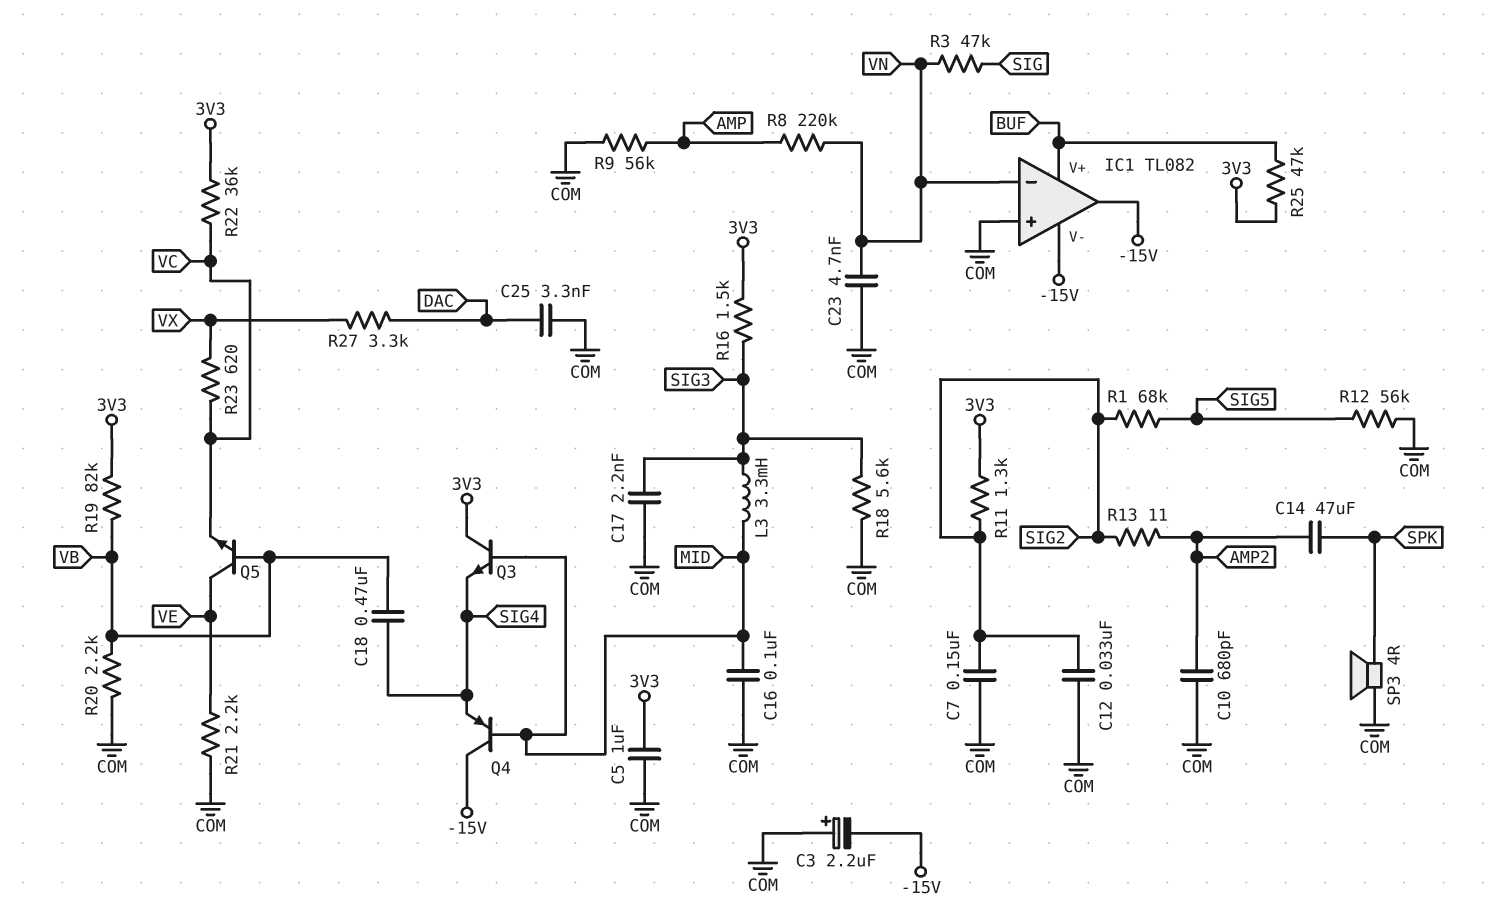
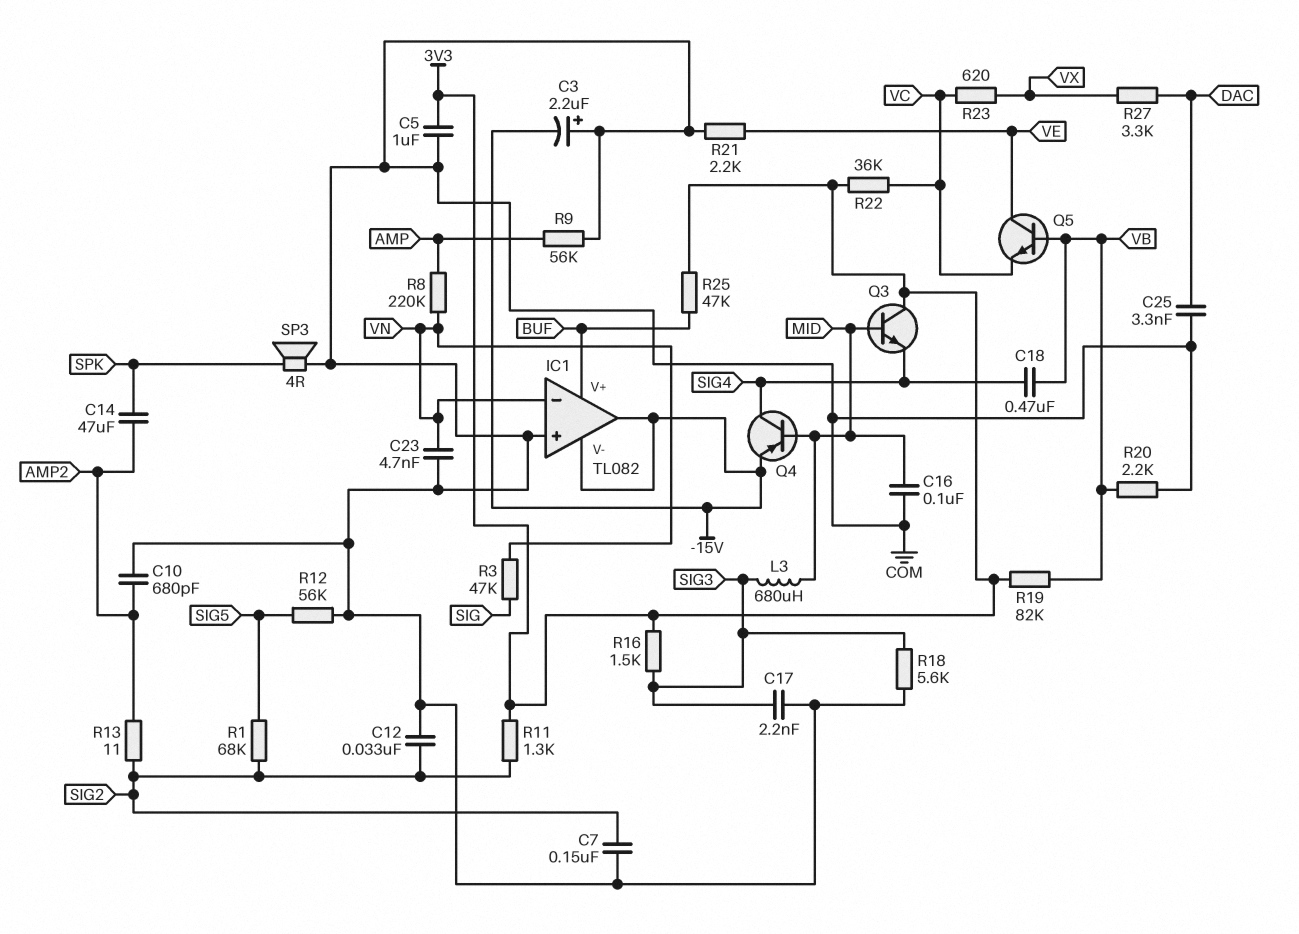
L3: 3.3mH (MID, SIG3) -> 680uH (MID, SIG3)
Q4: PNP (B MID, C -15V, E SIG4) -> PNP (B MID, C SIG4, E -15V)

